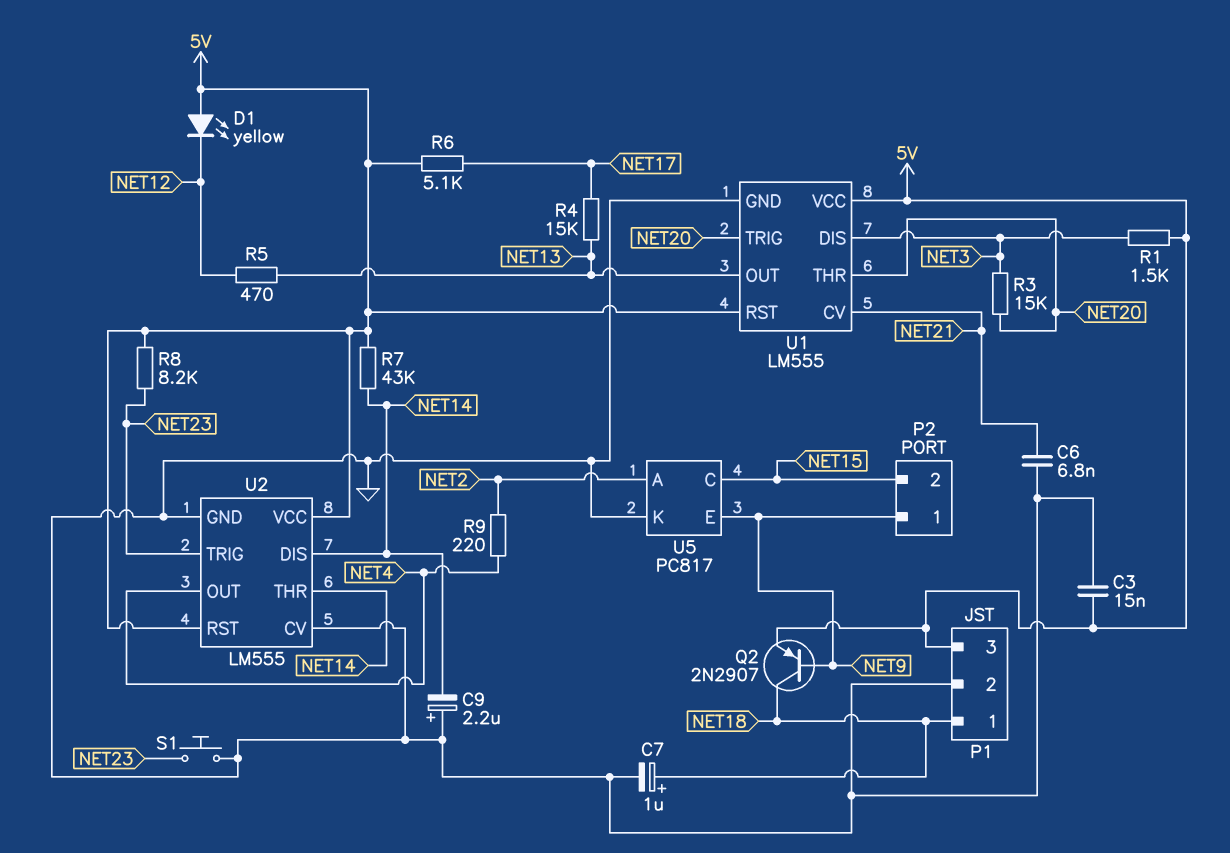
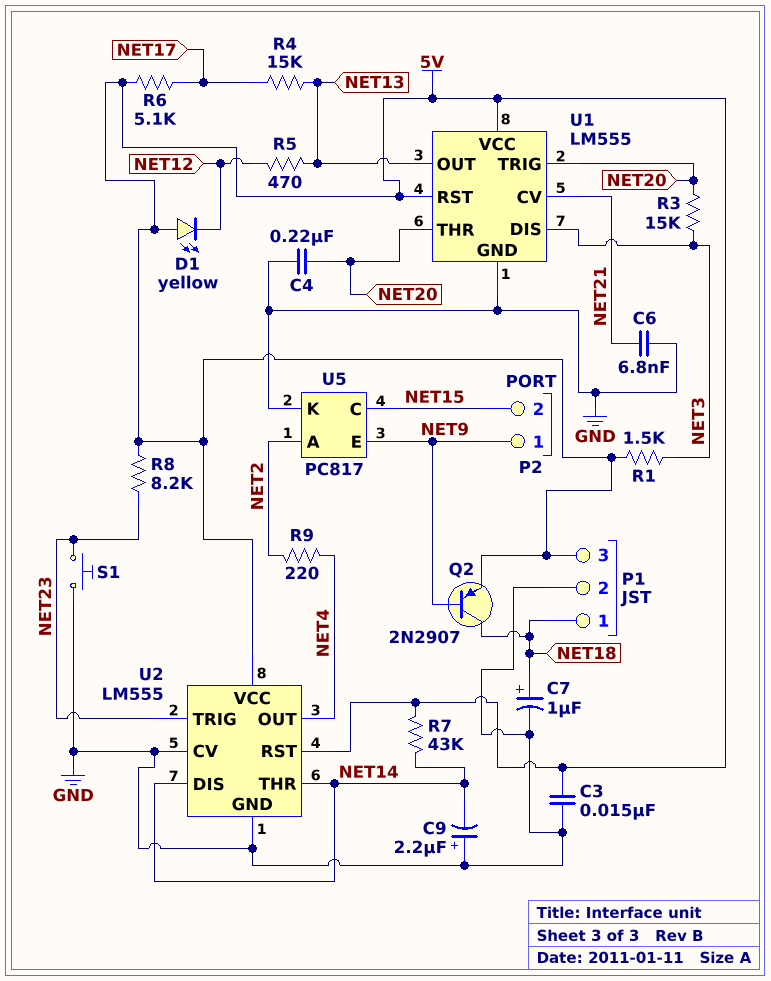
C4: none -> 220nF (GND, NET20)

